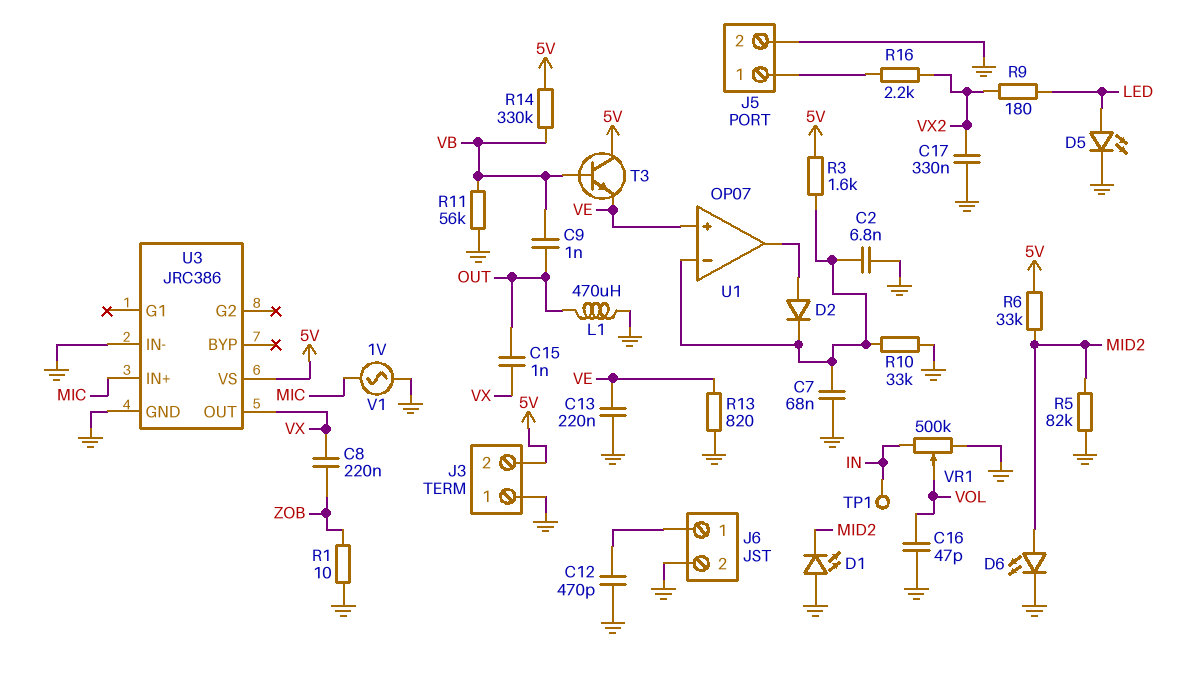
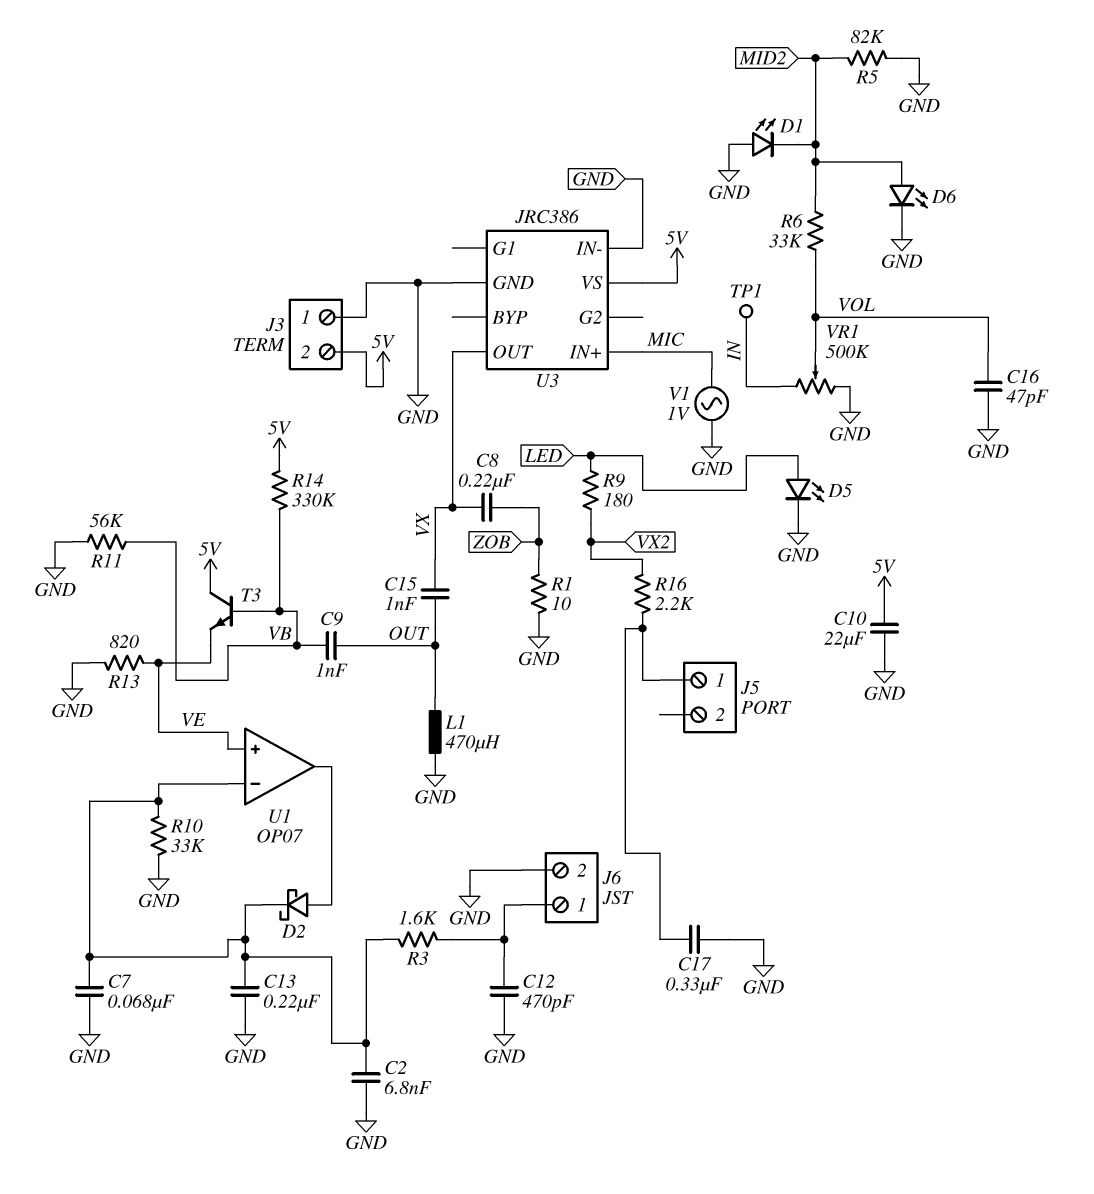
C10: none -> 22uF (5V, GND)
C13: 220nF (GND, VE) -> 220nF (GND, U1/in-)
C17: 330nF (GND, VX2) -> 330nF (GND, J5/1)
D2: diode (A U1/out, K U1/in-) -> schottky (A U1/out, K U1/in-)
J5 pin 2: GND -> none
R3: 1.6k (5V, U1/in-) -> 1.6k (J6/1, U1/in-)
R6: 33k (5V, MID2) -> 33k (MID2, VOL)

